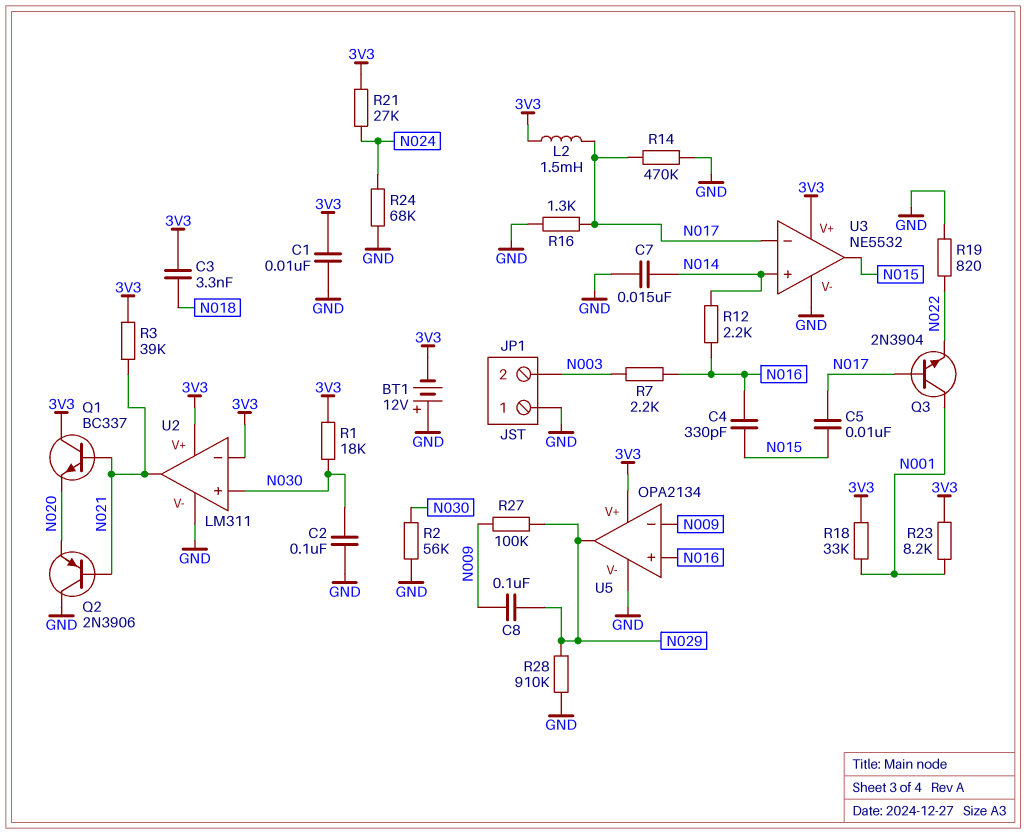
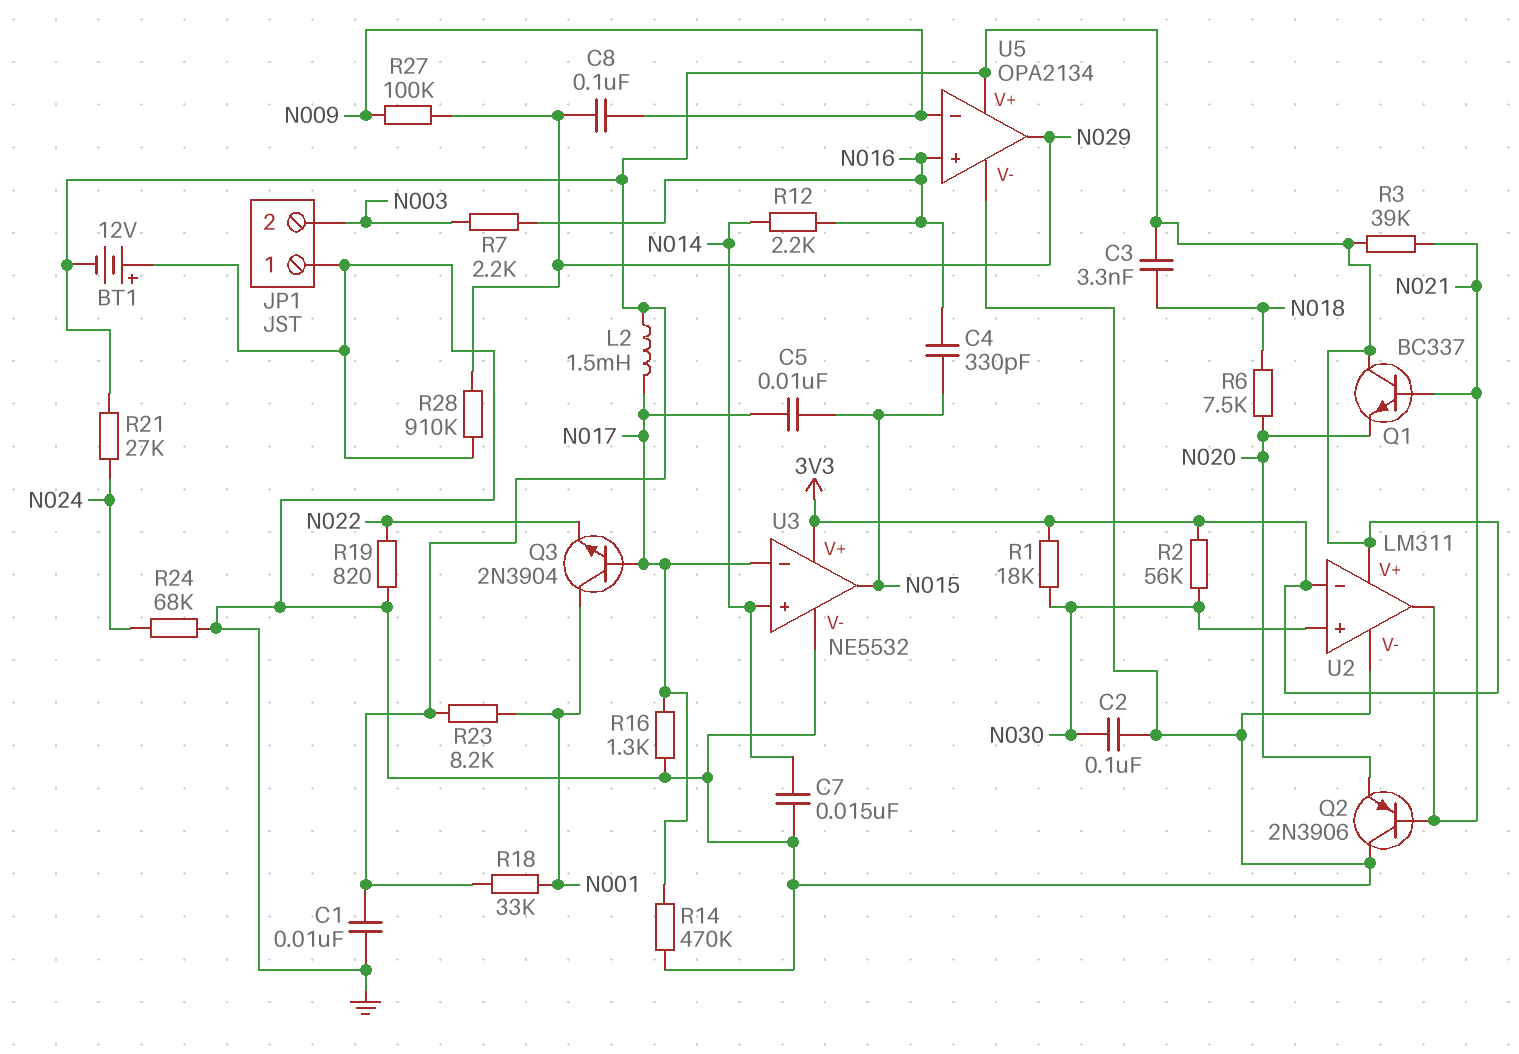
R2: 56k (GND, N030) -> 56k (3V3, N030)
R6: none -> 7.5k (N018, N020)

